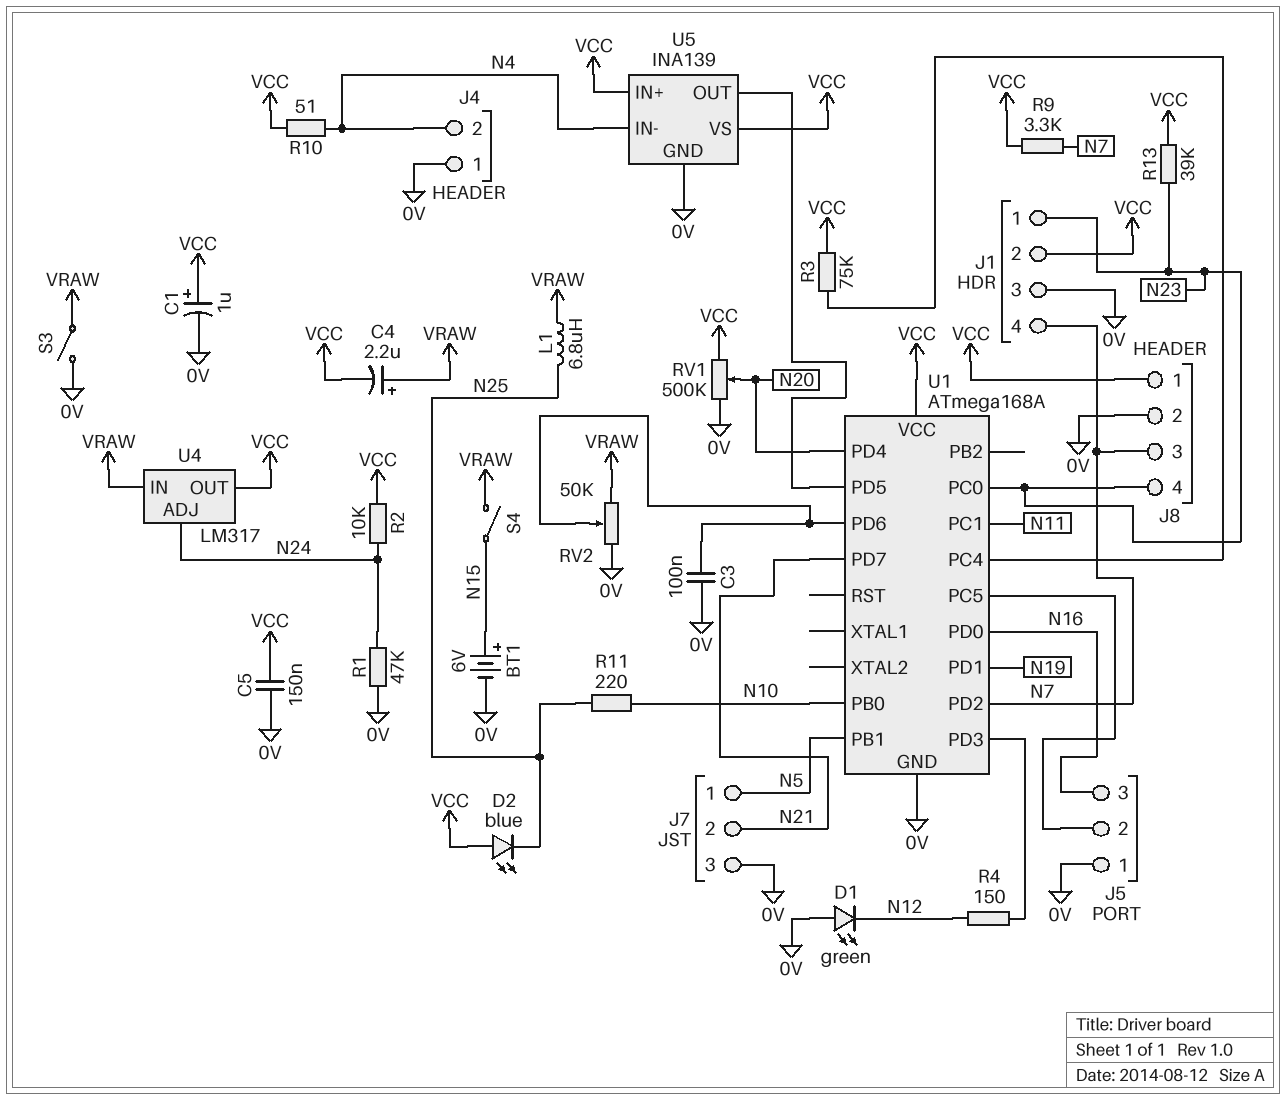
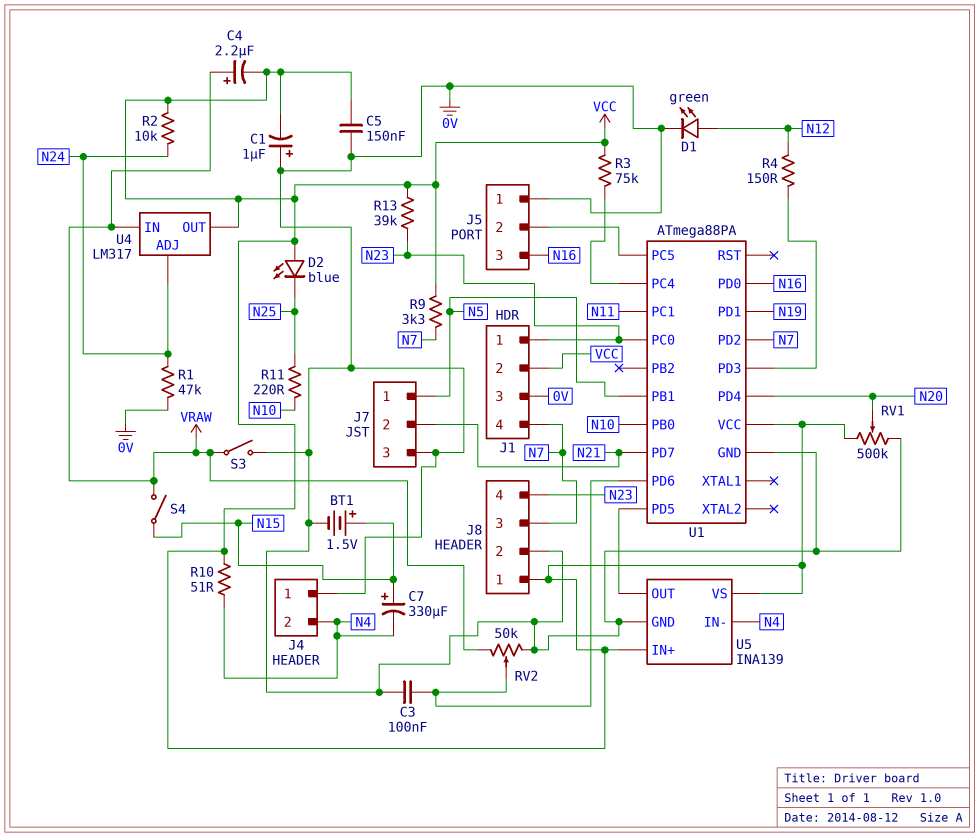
BT1: 6V (plus N15, minus 0V) -> 1.5V (plus N15, minus 0V)
C1: 1uF (plus VCC, minus 0V) -> 1uF (plus 0V, minus VCC)
C7: none -> 330uF (plus N15, minus N4)
D1: LED green (A 0V, K N12) -> LED green (A N12, K 0V)
L1: 6.8uH (N25, VRAW) -> none
U1: ATmega168A -> ATmega88PA

